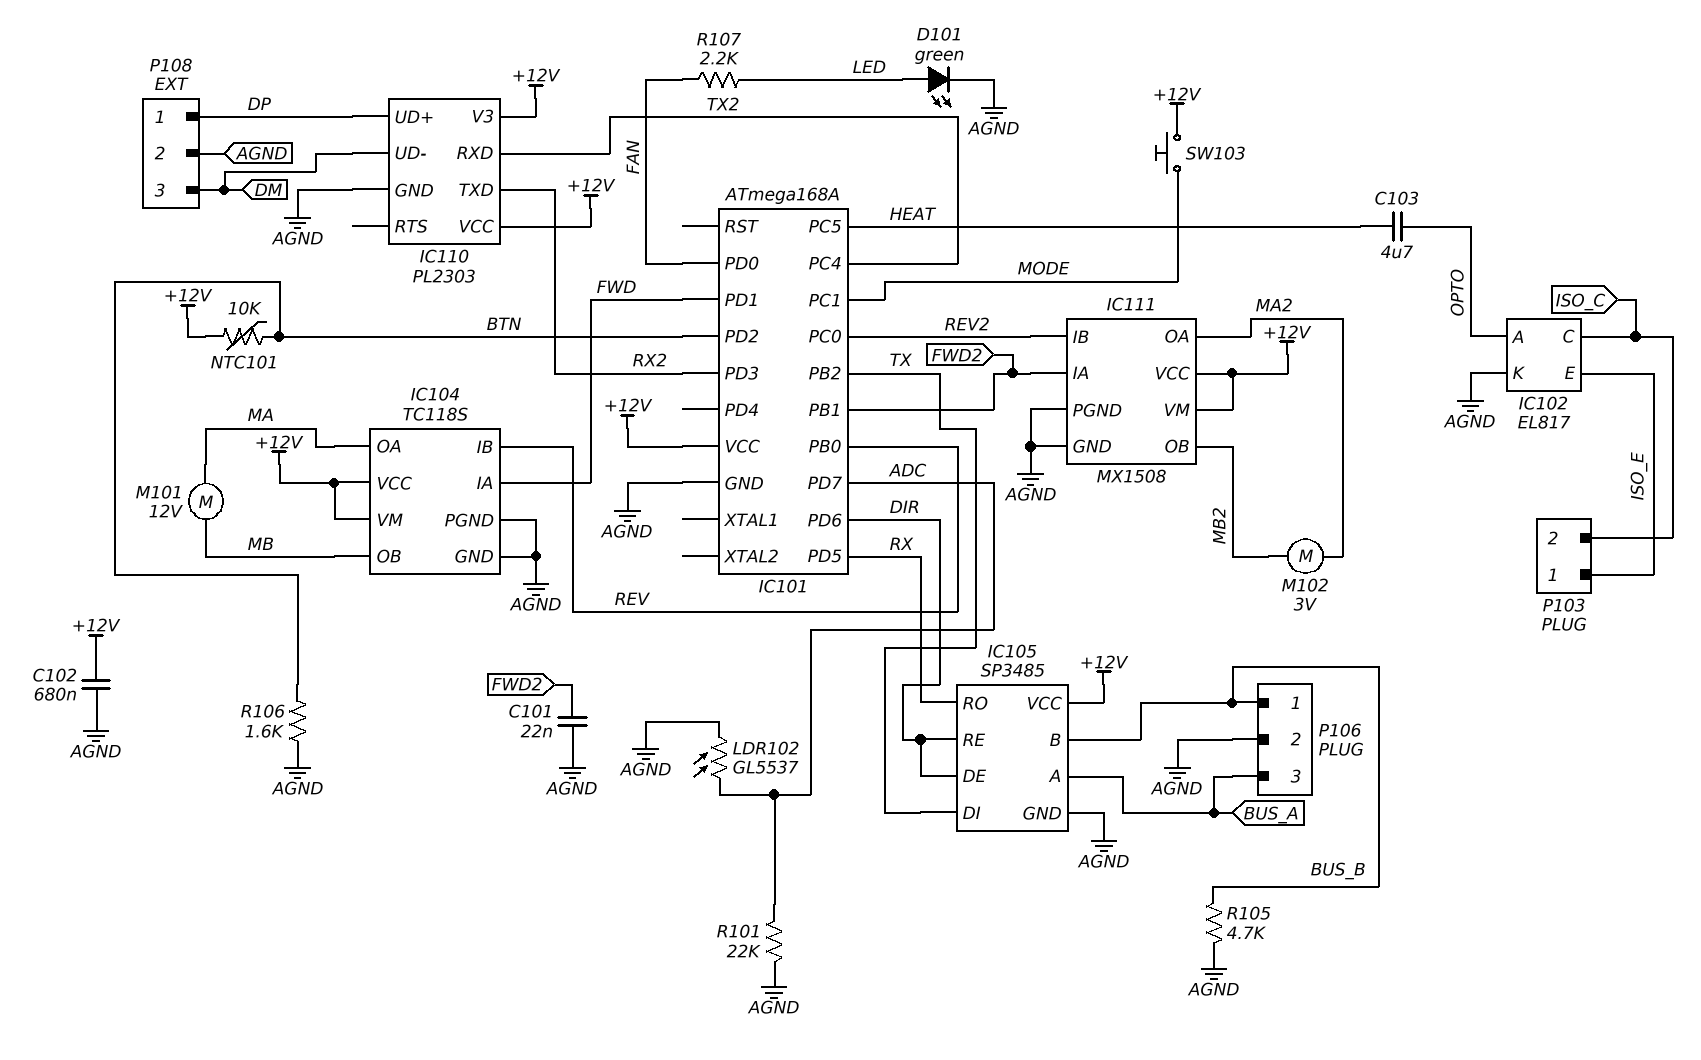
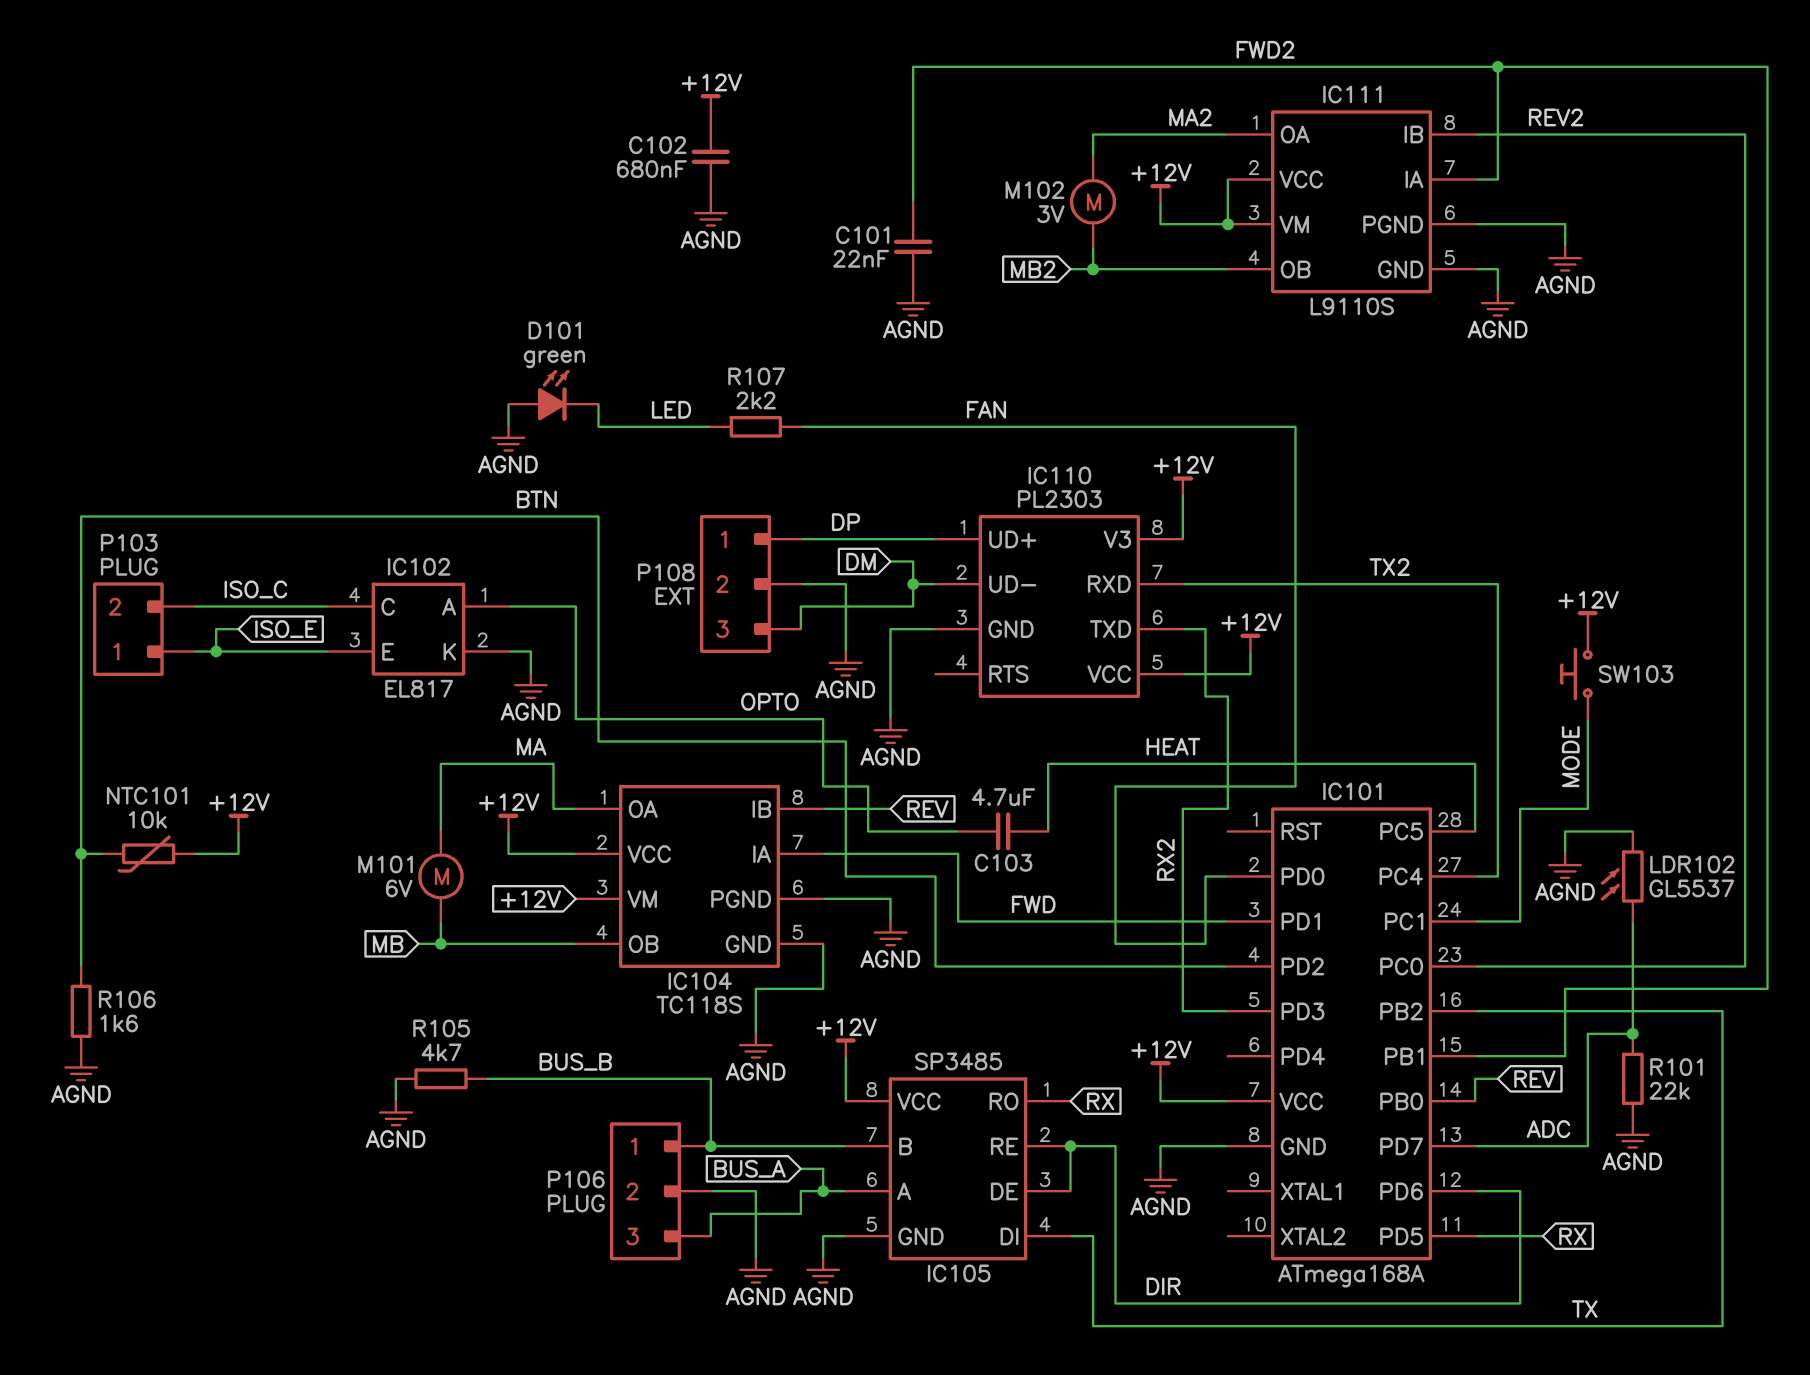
D101: LED green (A LED, K AGND) -> LED green (A AGND, K LED)
IC111: MX1508 -> L9110S
M101: motor 12V (MA, MB) -> motor 6V (MA, MB)

